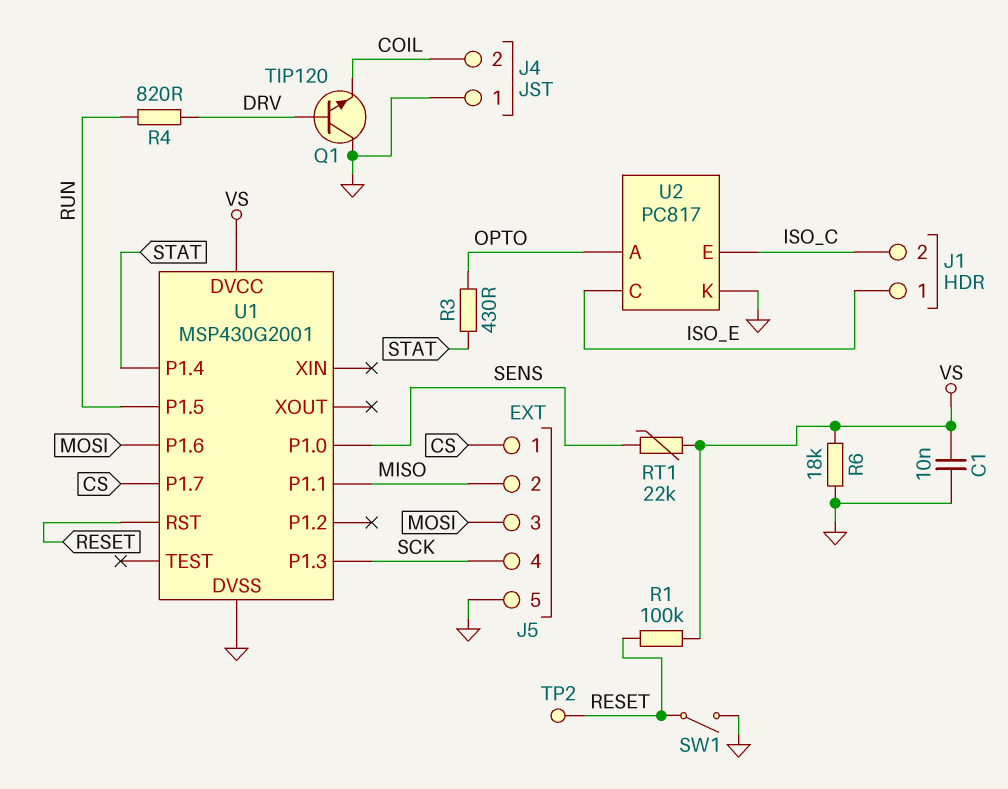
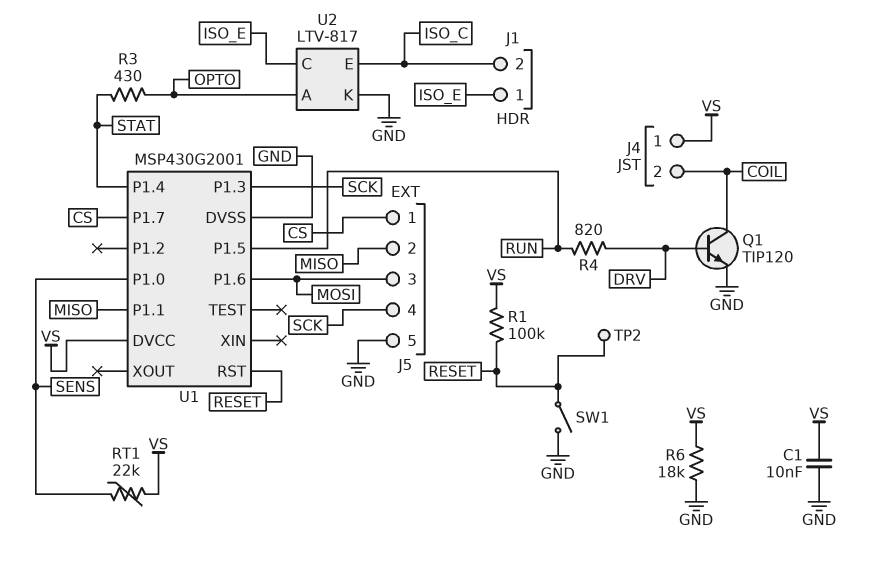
J4 pin 1: GND -> VS
Q1: NPN TIP120 (B DRV, C GND, E COIL) -> NPN TIP120 (B DRV, C COIL, E GND)
U2: PC817 -> LTV-817

